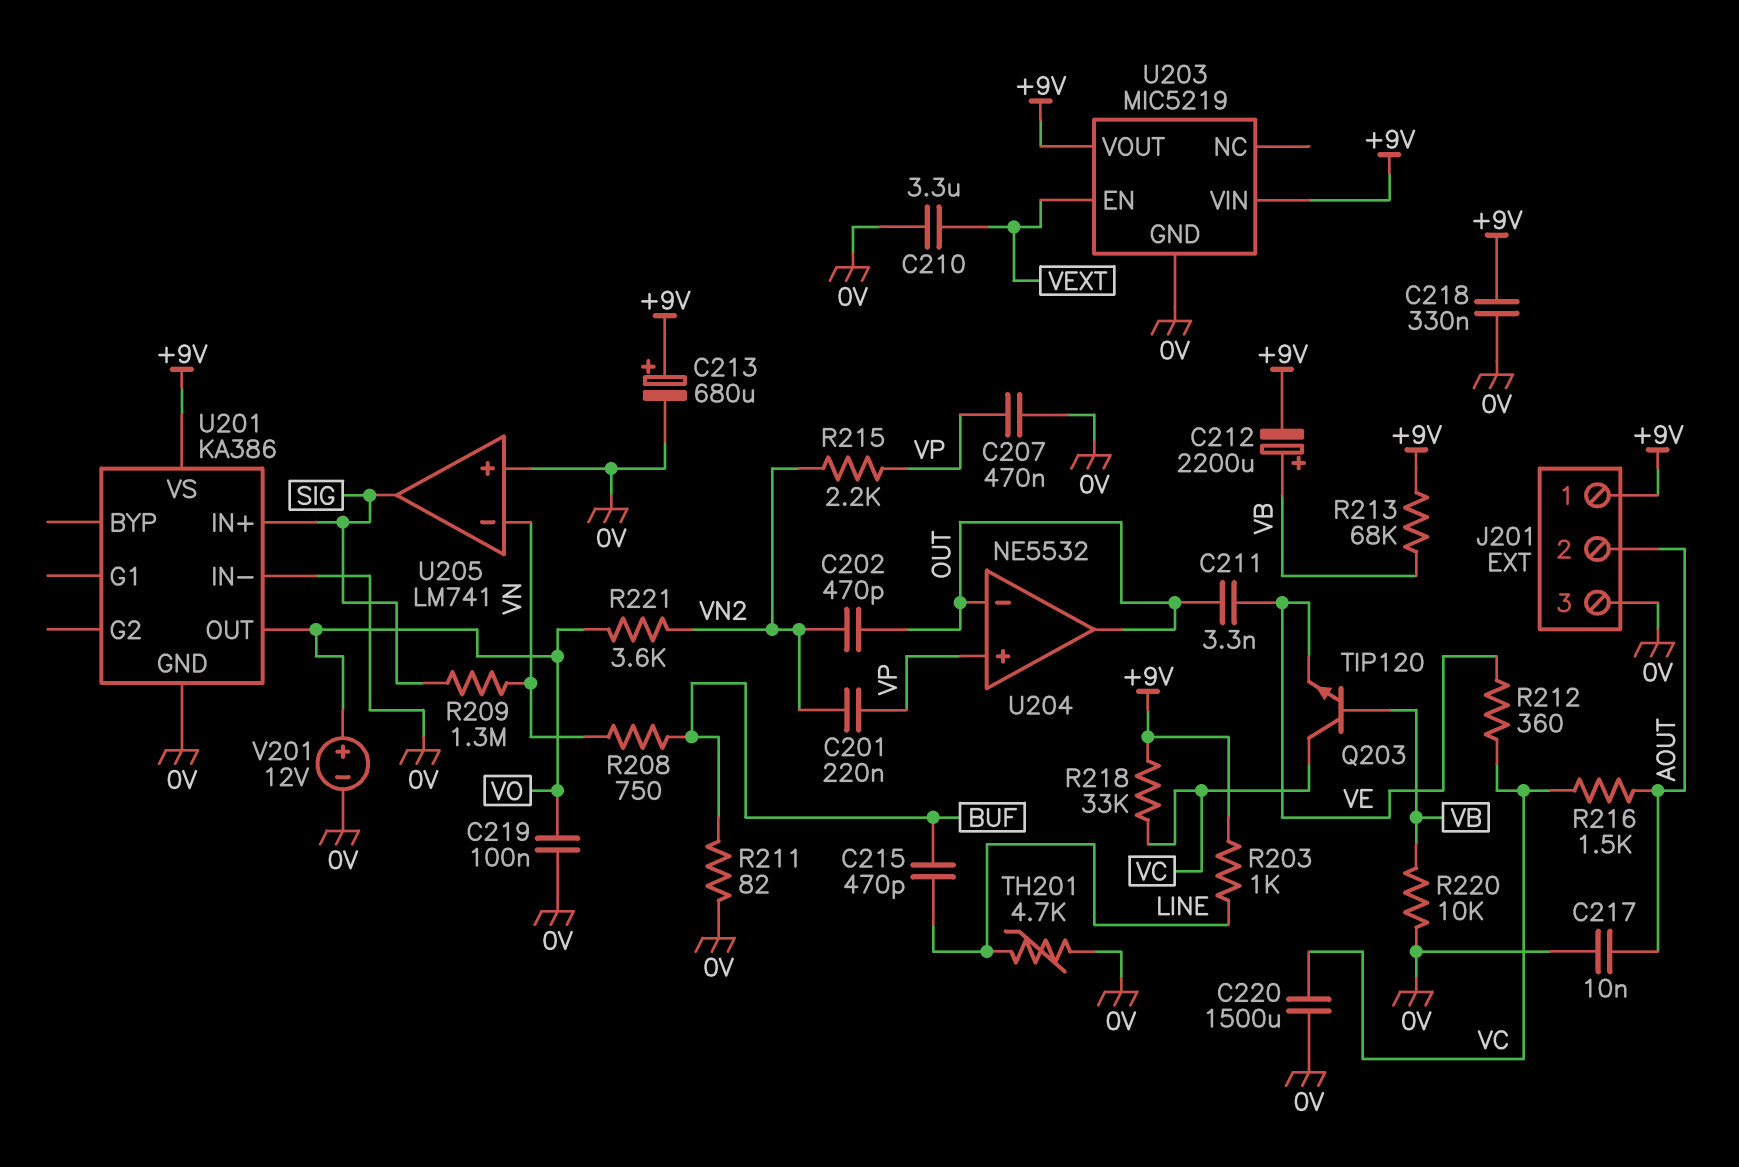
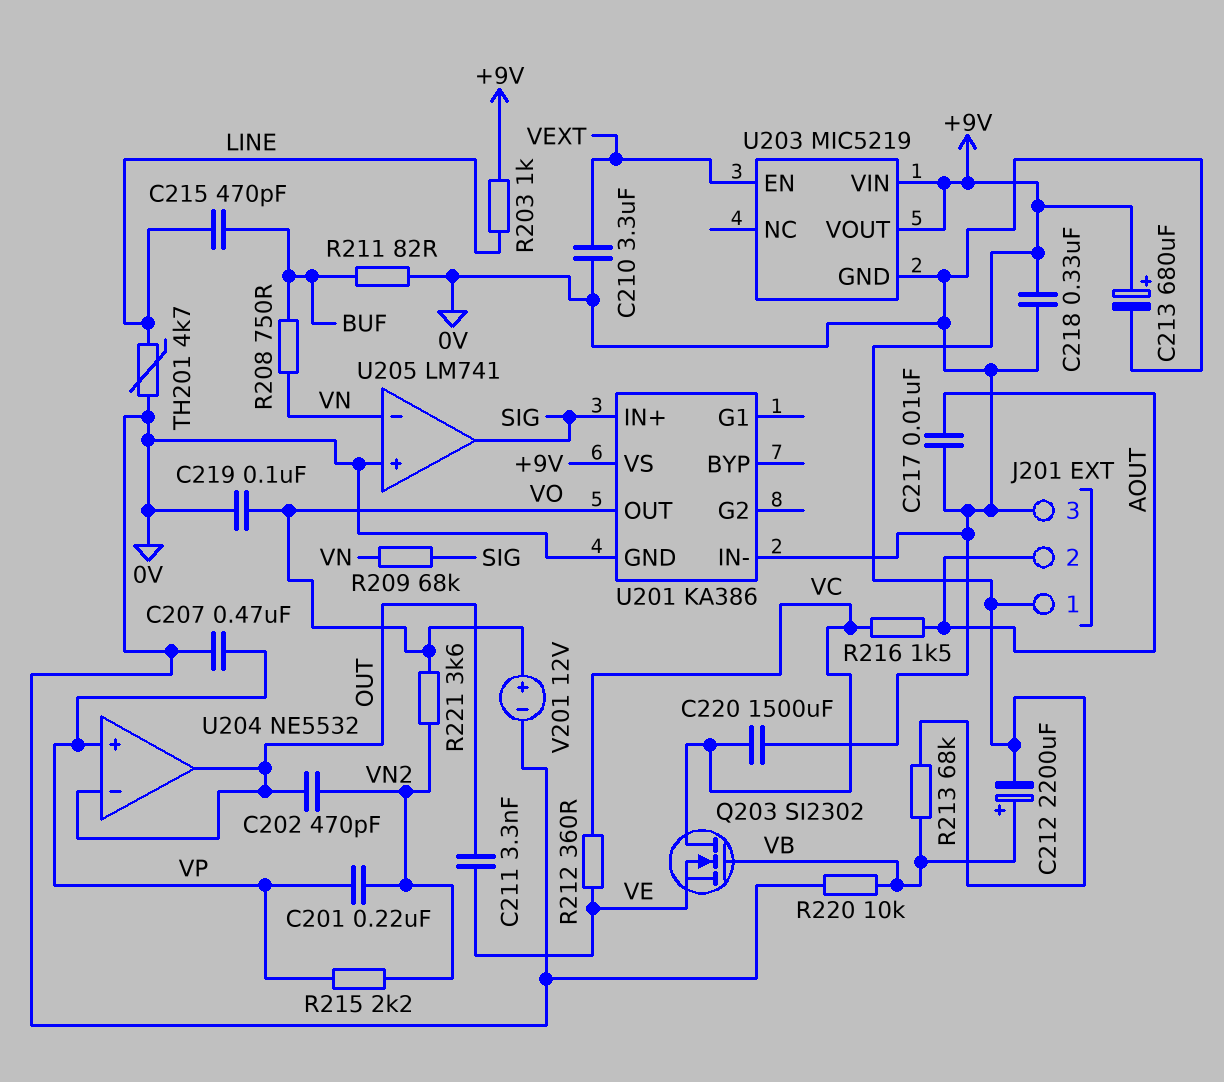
Q203: NPN TIP120 (B VB, C VC, E VE) -> NMOS SI2302 (G VB, D VC, S VE)
R209: 1.3M (SIG, VN) -> 68k (SIG, VN)
R218: 33k (+9V, VC) -> none

